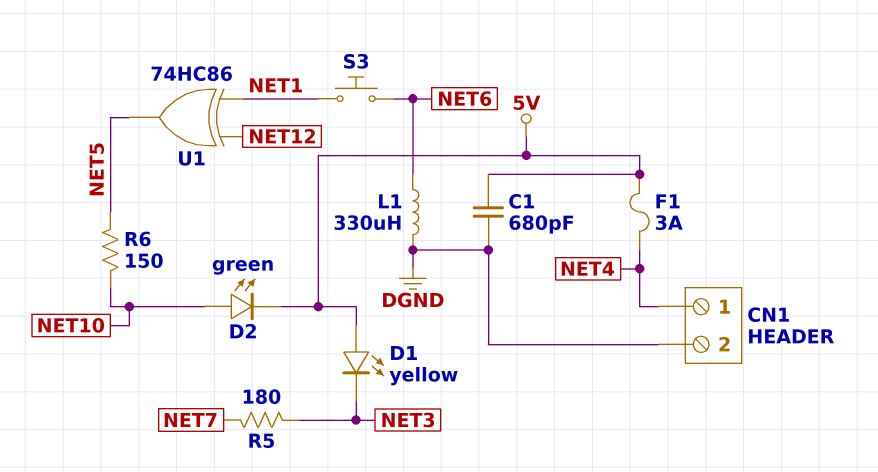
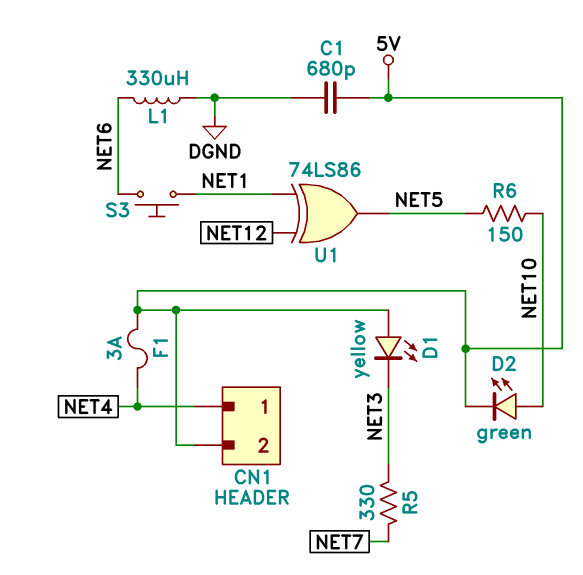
CN1 pin 2: DGND -> 5V
R5: 180 (NET3, NET7) -> 330 (NET3, NET7)
U1: XOR 74HC86 (in NET1, in NET12, out NET5) -> XOR 74LS86 (in NET1, in NET12, out NET5)

